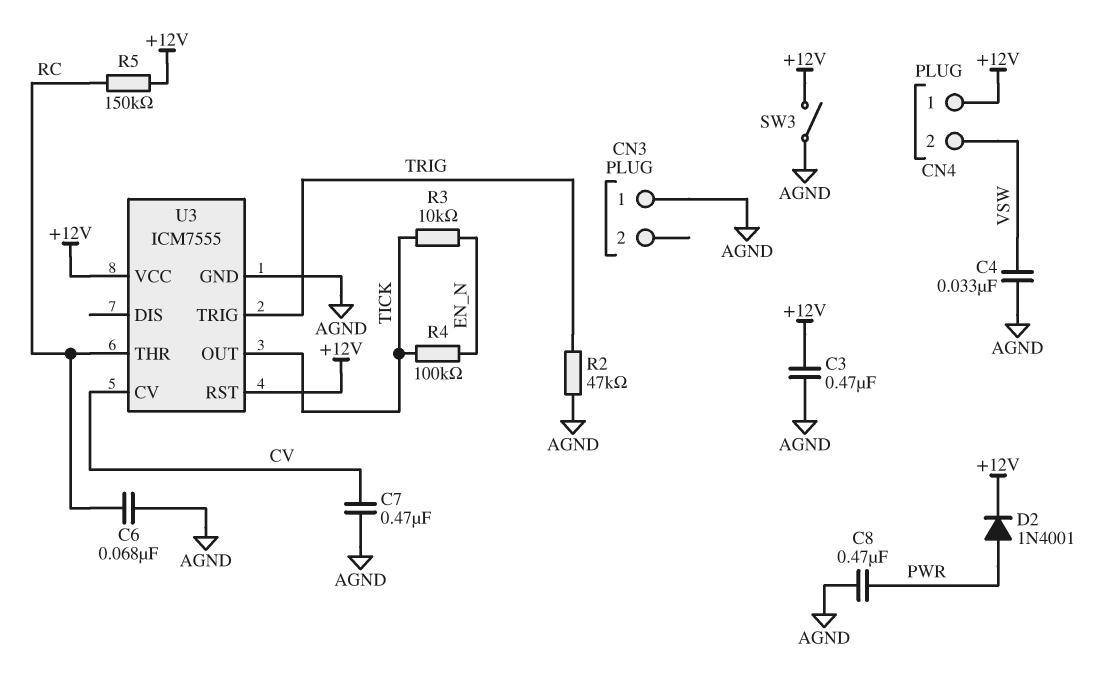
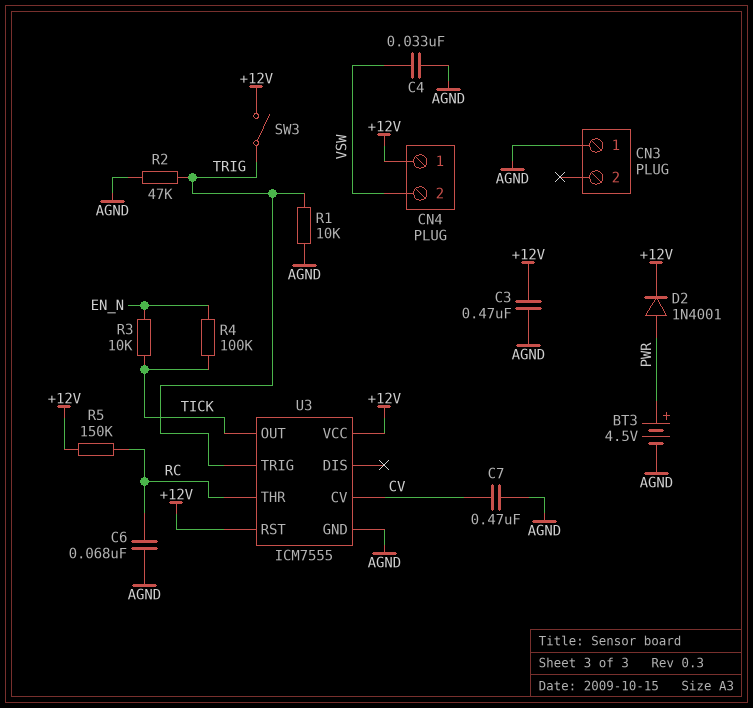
BT3: none -> 4.5V (plus PWR, minus AGND)
C8: 470nF (AGND, PWR) -> none
R1: none -> 10k (AGND, TRIG)
SW3: switch (+12V, AGND) -> switch (+12V, TRIG)

